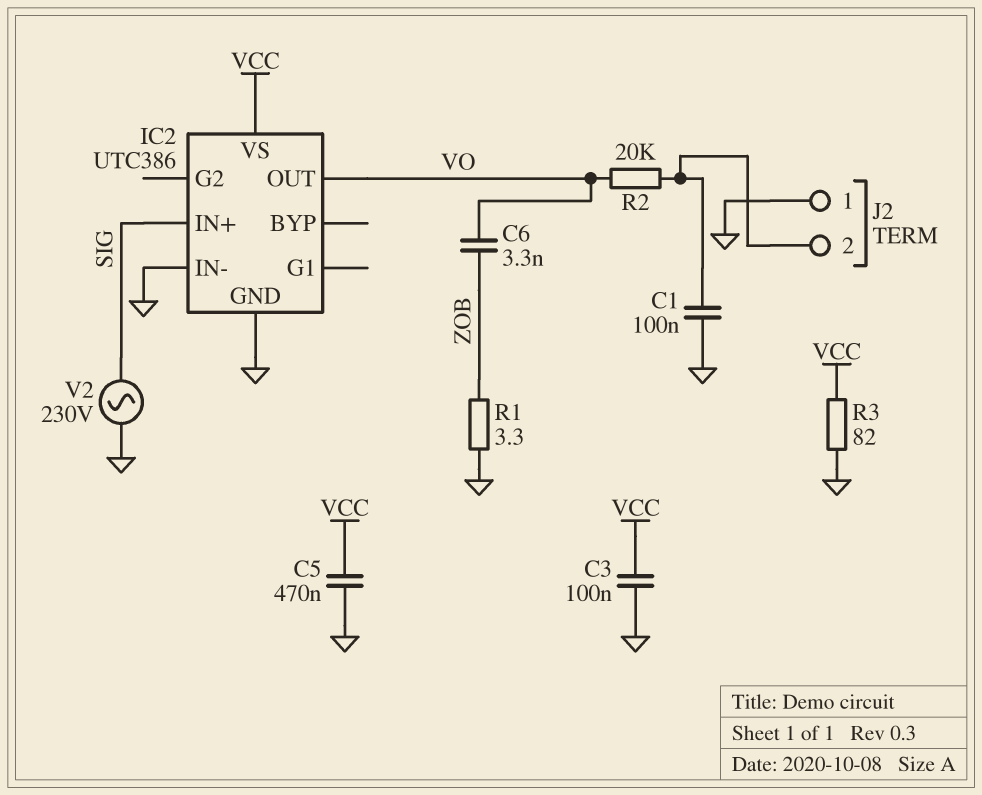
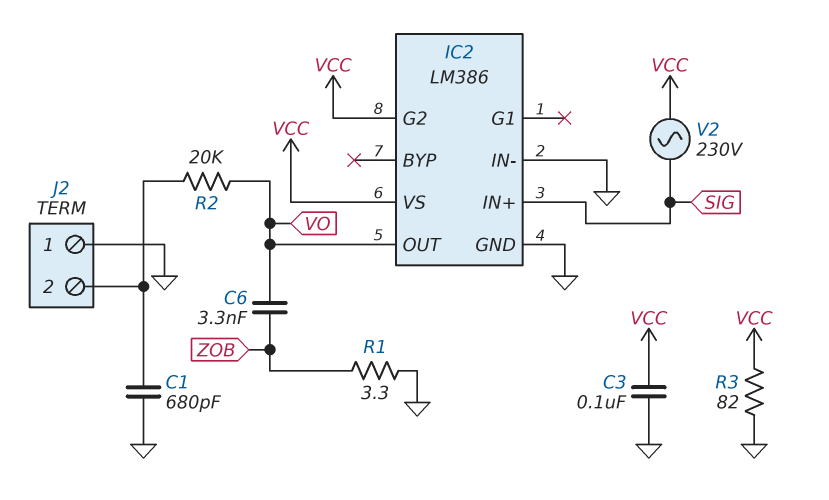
C1: 100nF (GND, J2/2) -> 680pF (GND, J2/2)
C5: 470nF (GND, VCC) -> none
IC2: UTC386 -> LM386
IC2 pin G2: none -> VCC
V2: AC 230V (GND, SIG) -> AC 230V (SIG, VCC)

